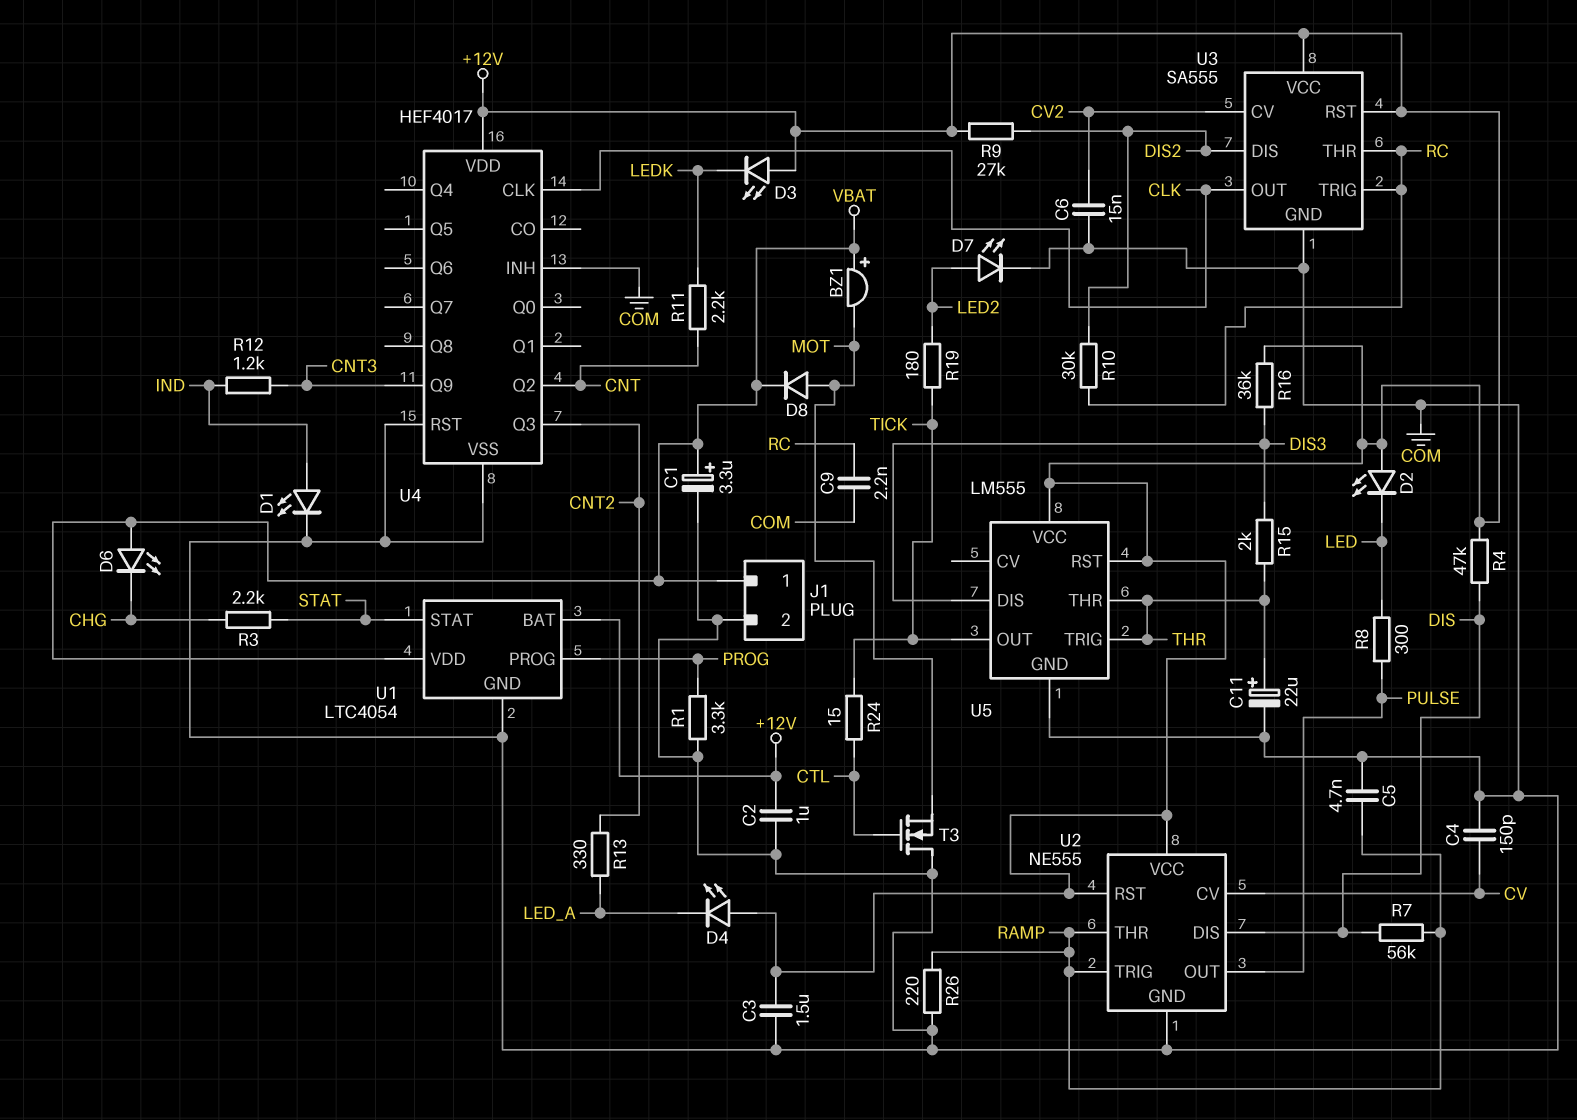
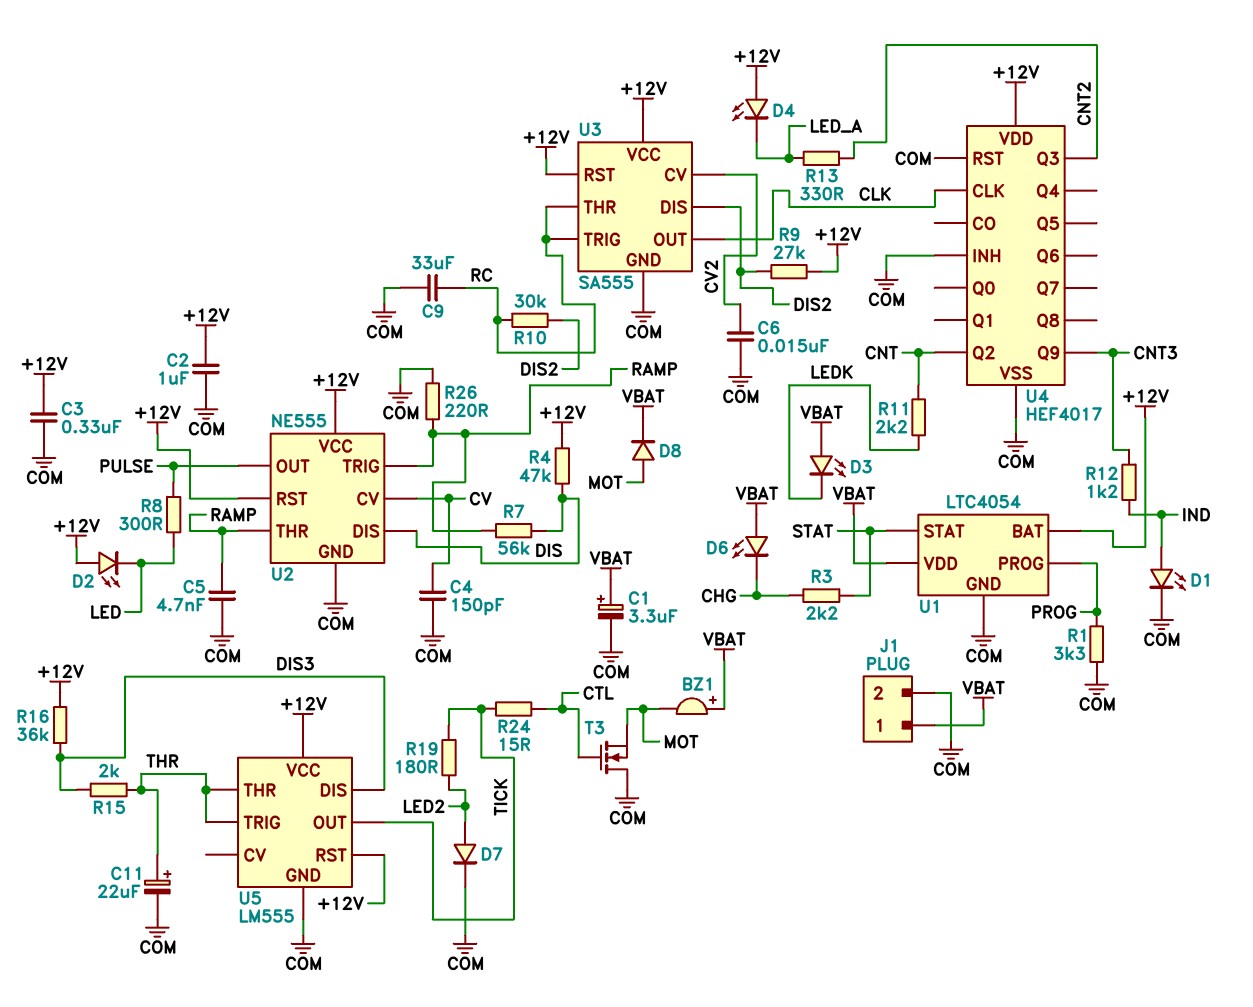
C3: 1.5uF (+12V, COM) -> 330nF (+12V, COM)
C9: 2.2nF (COM, RC) -> 33uF (COM, RC)
D3: LED (A +12V, K LEDK) -> LED (A VBAT, K LEDK)
D7: LED (A LED2, K COM) -> diode (A LED2, K COM)

